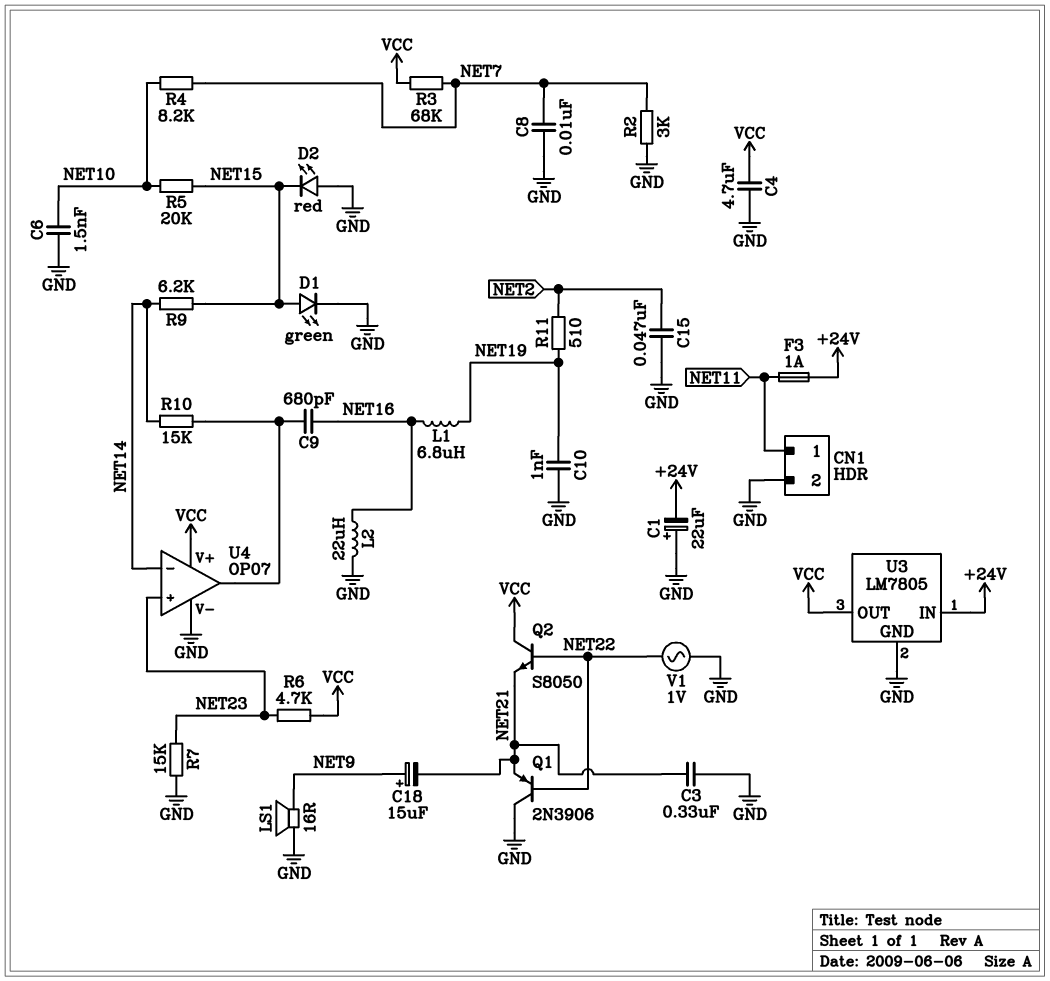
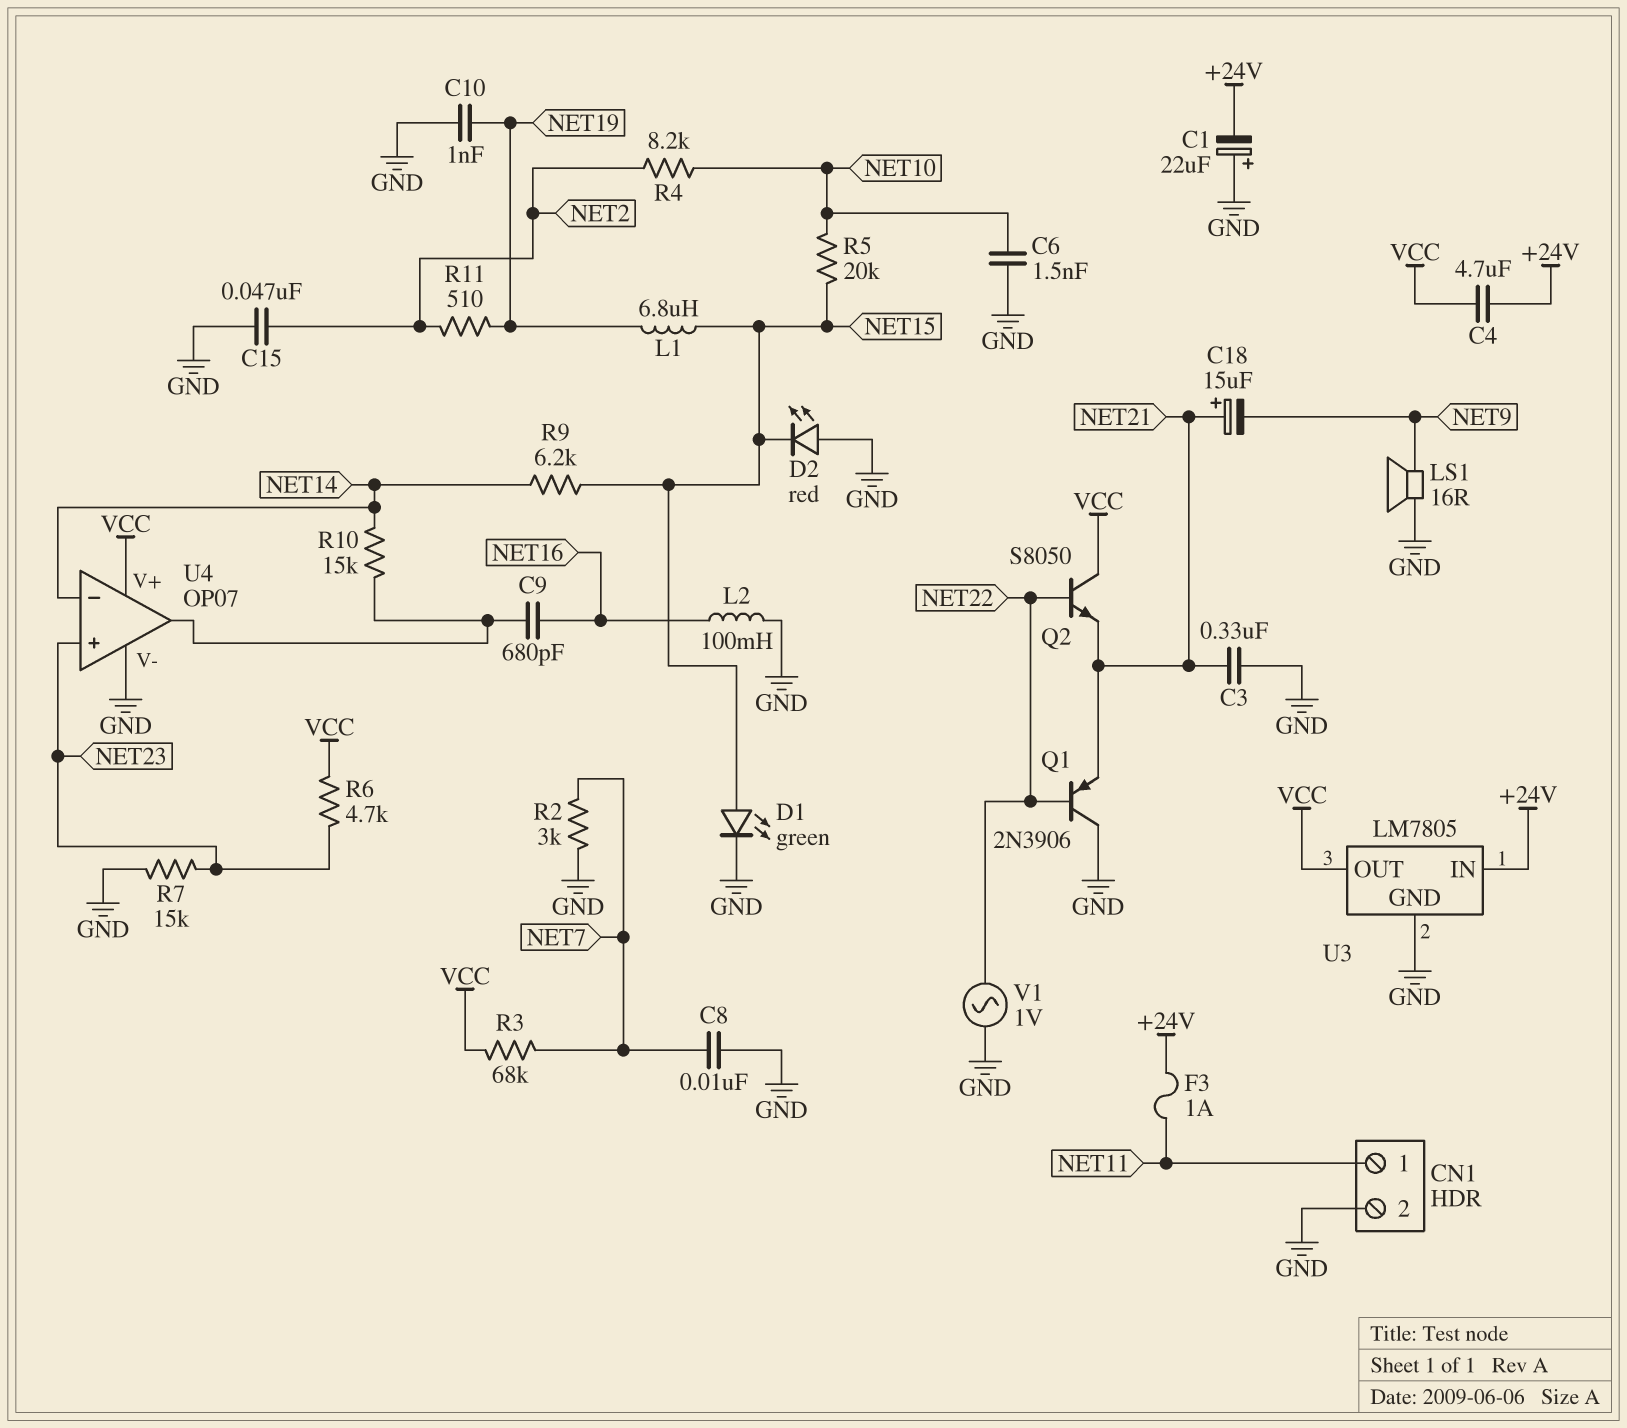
C4: 4.7uF (GND, VCC) -> 4.7uF (+24V, VCC)
C18: 15uF (plus NET9, minus NET21) -> 15uF (plus NET21, minus NET9)
L1: 6.8uH (NET16, NET19) -> 6.8uH (NET15, NET19)
L2: 22uH (GND, NET16) -> 100mH (GND, NET16)
R4: 8.2k (NET7, NET10) -> 8.2k (NET2, NET10)

